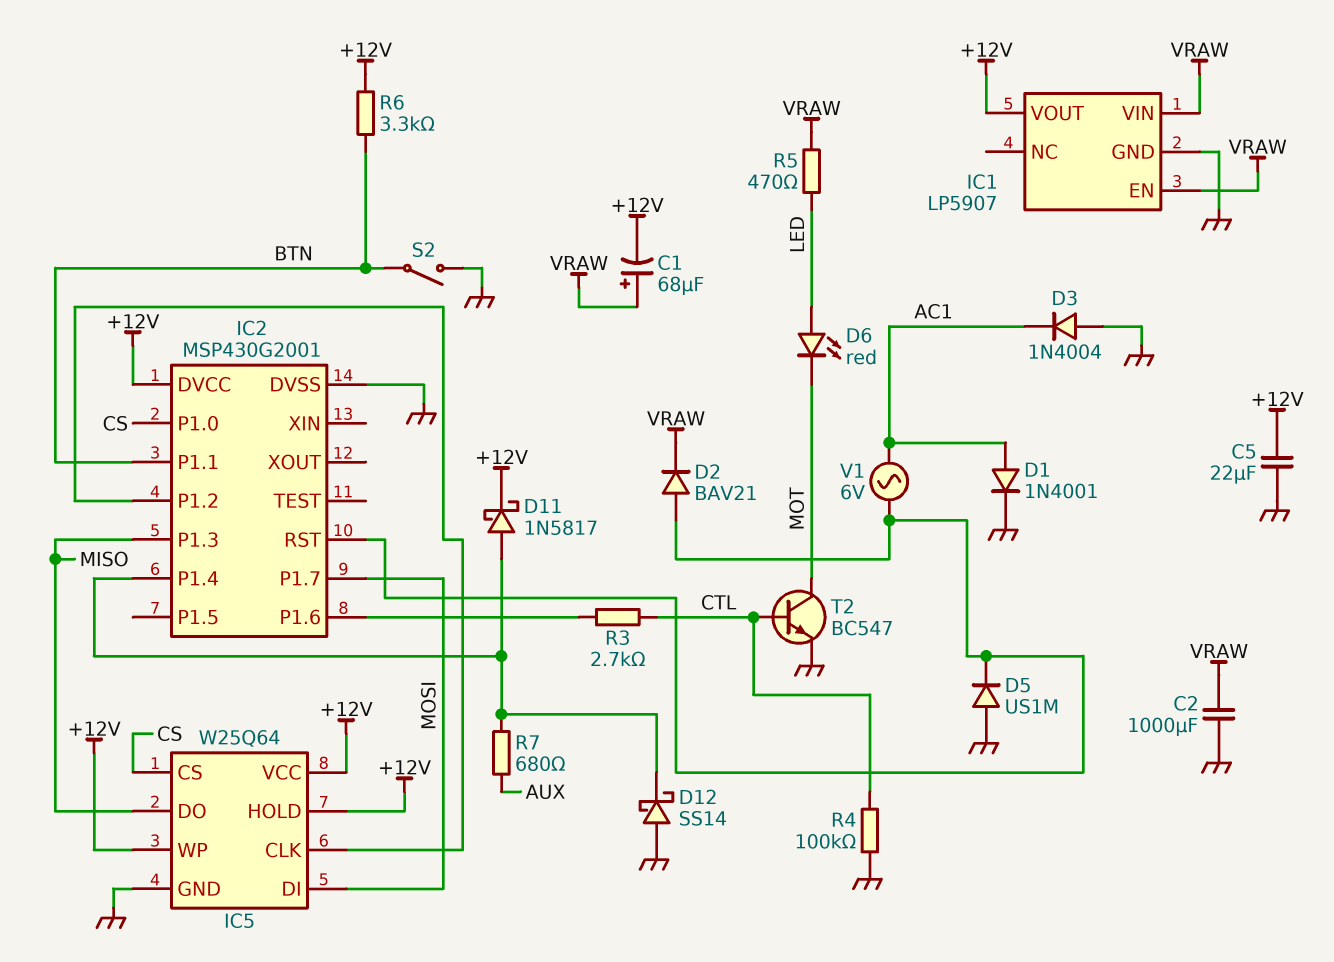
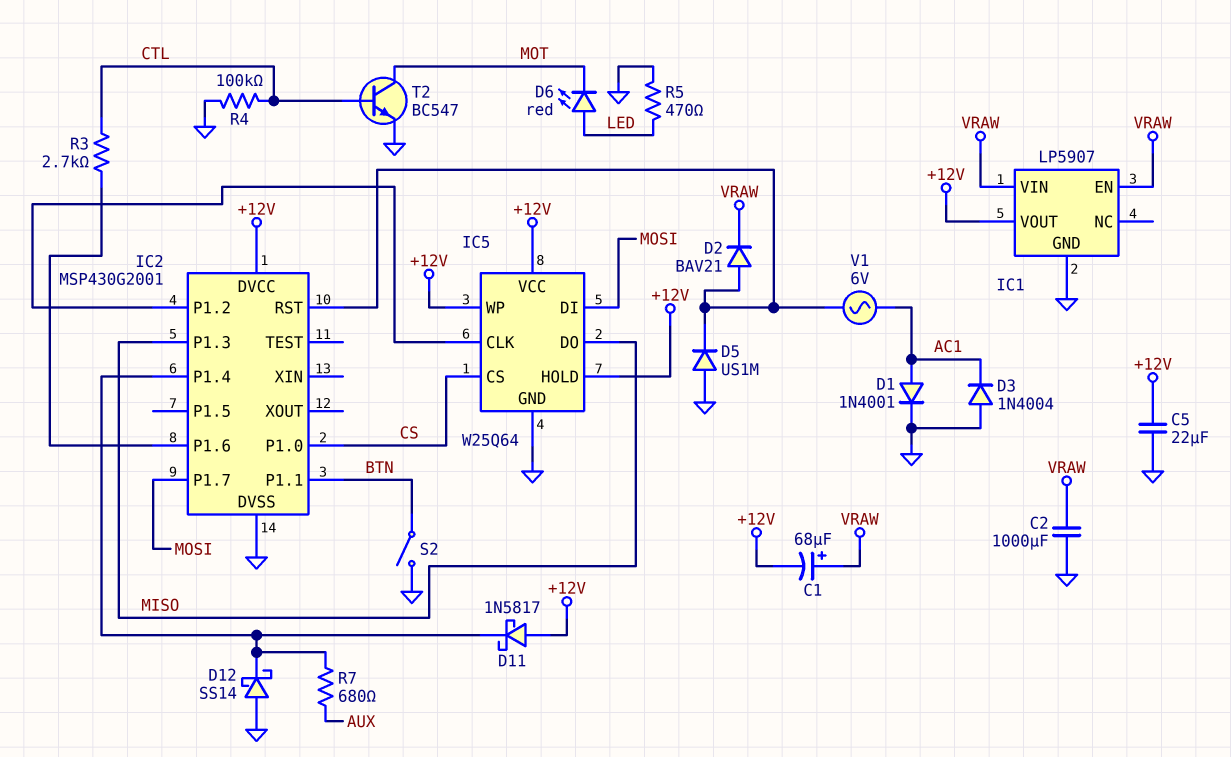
D11: schottky 1N5817 (A IC2/P1.4, K +12V) -> schottky 1N5817 (A +12V, K IC2/P1.4)
R5: 470 (LED, VRAW) -> 470 (GND, LED)
R6: 3.3k (+12V, BTN) -> none

